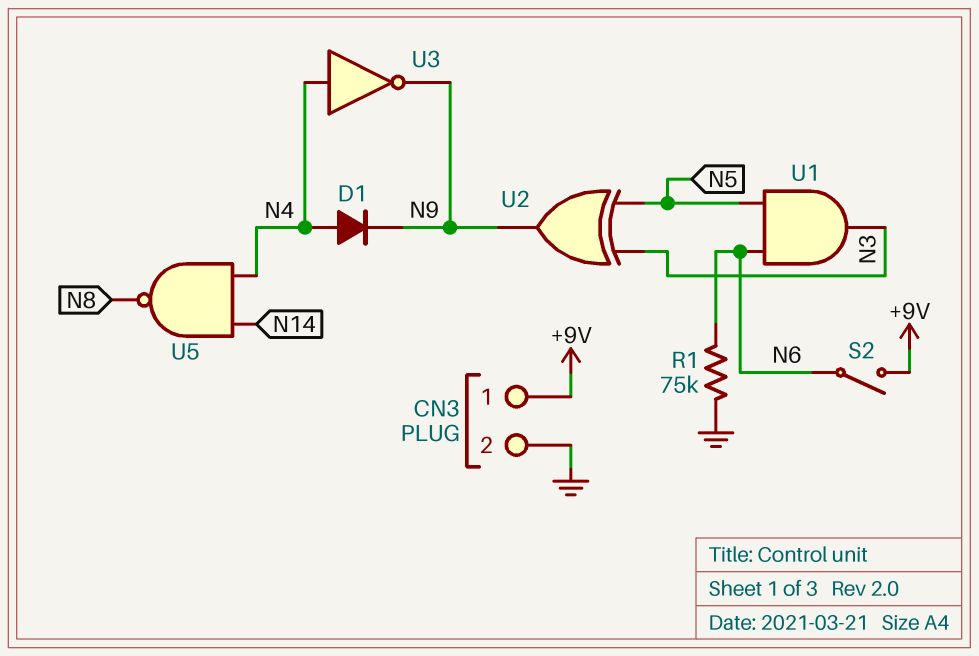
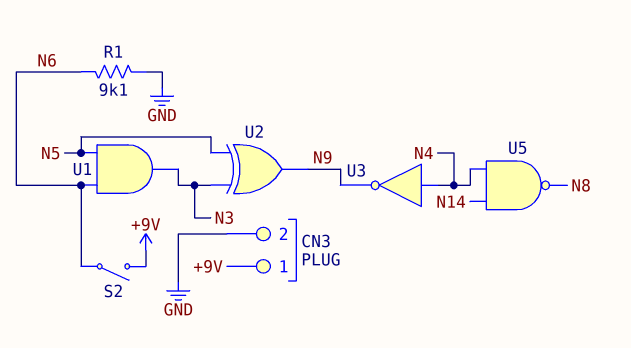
D1: diode (A N4, K N9) -> none
R1: 75k (GND, N6) -> 9.1k (GND, N6)

